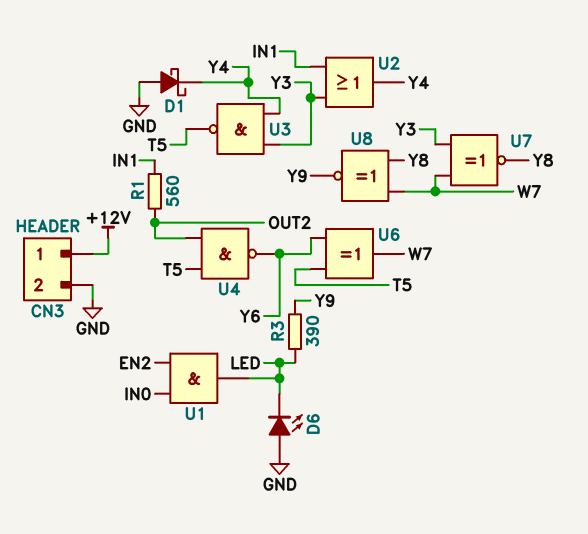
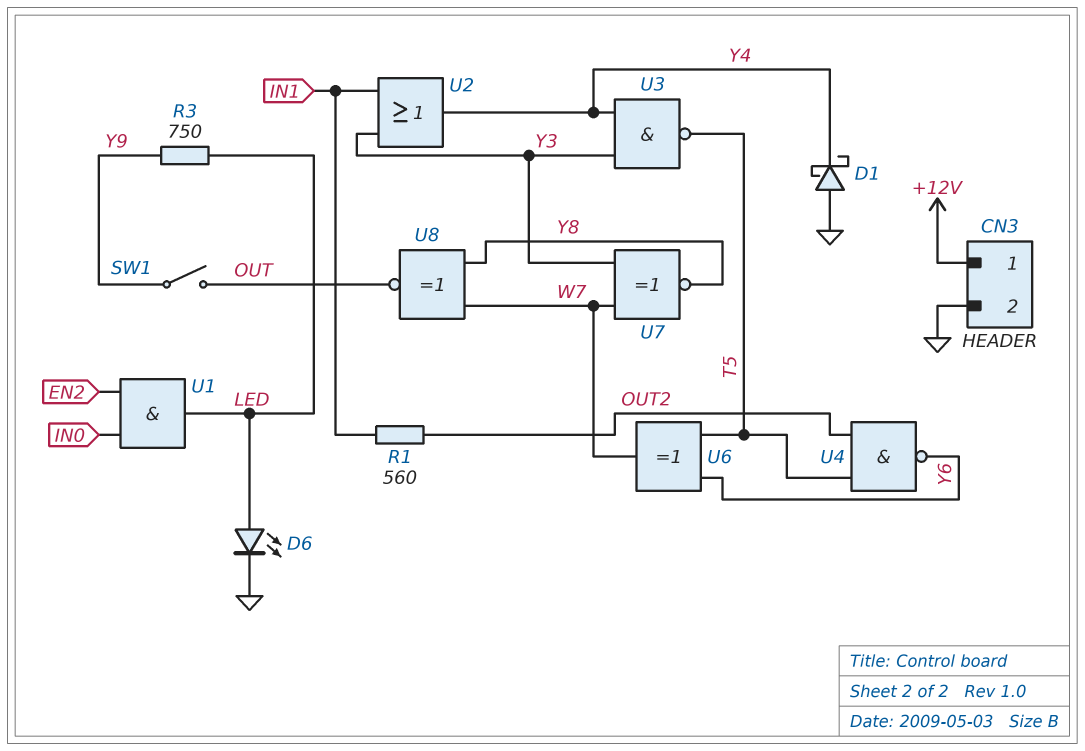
D6: LED (A GND, K LED) -> LED (A LED, K GND)
R3: 390 (LED, Y9) -> 750 (LED, Y9)
SW1: none -> switch (OUT, Y9)
U8: XNOR (in W7, in Y8, out Y9) -> XNOR (in W7, in Y8, out OUT)

